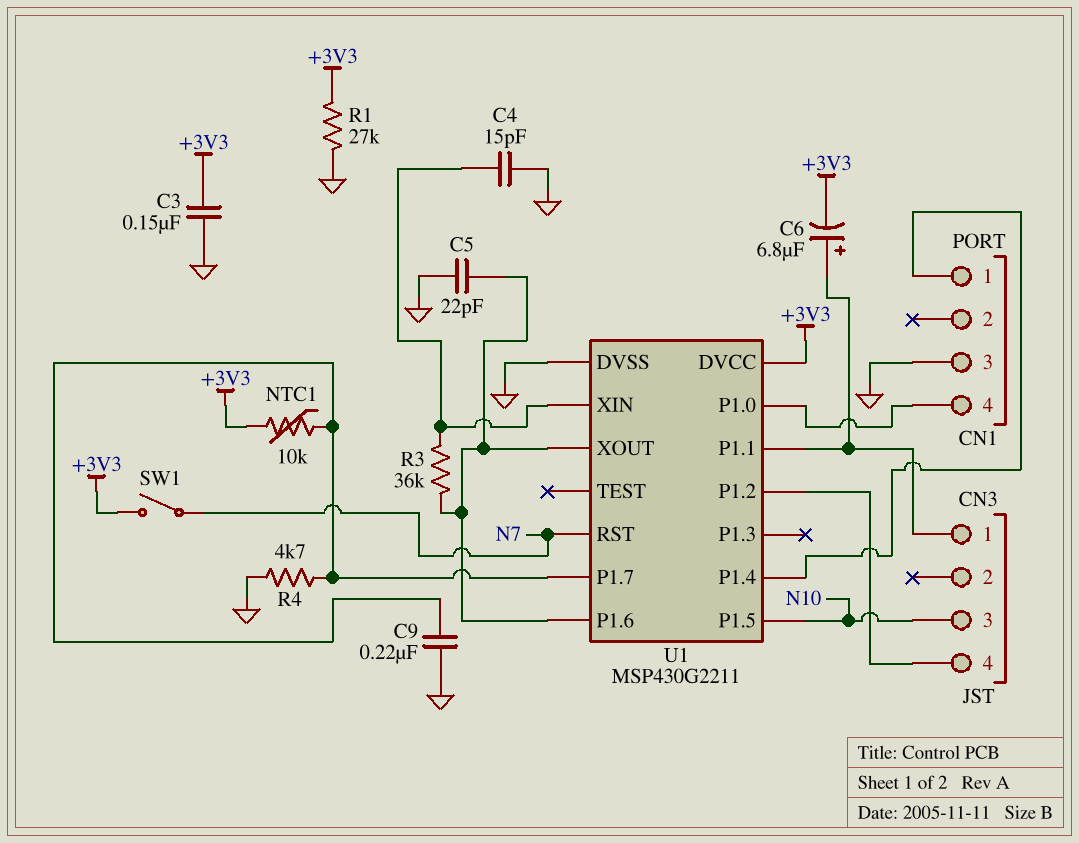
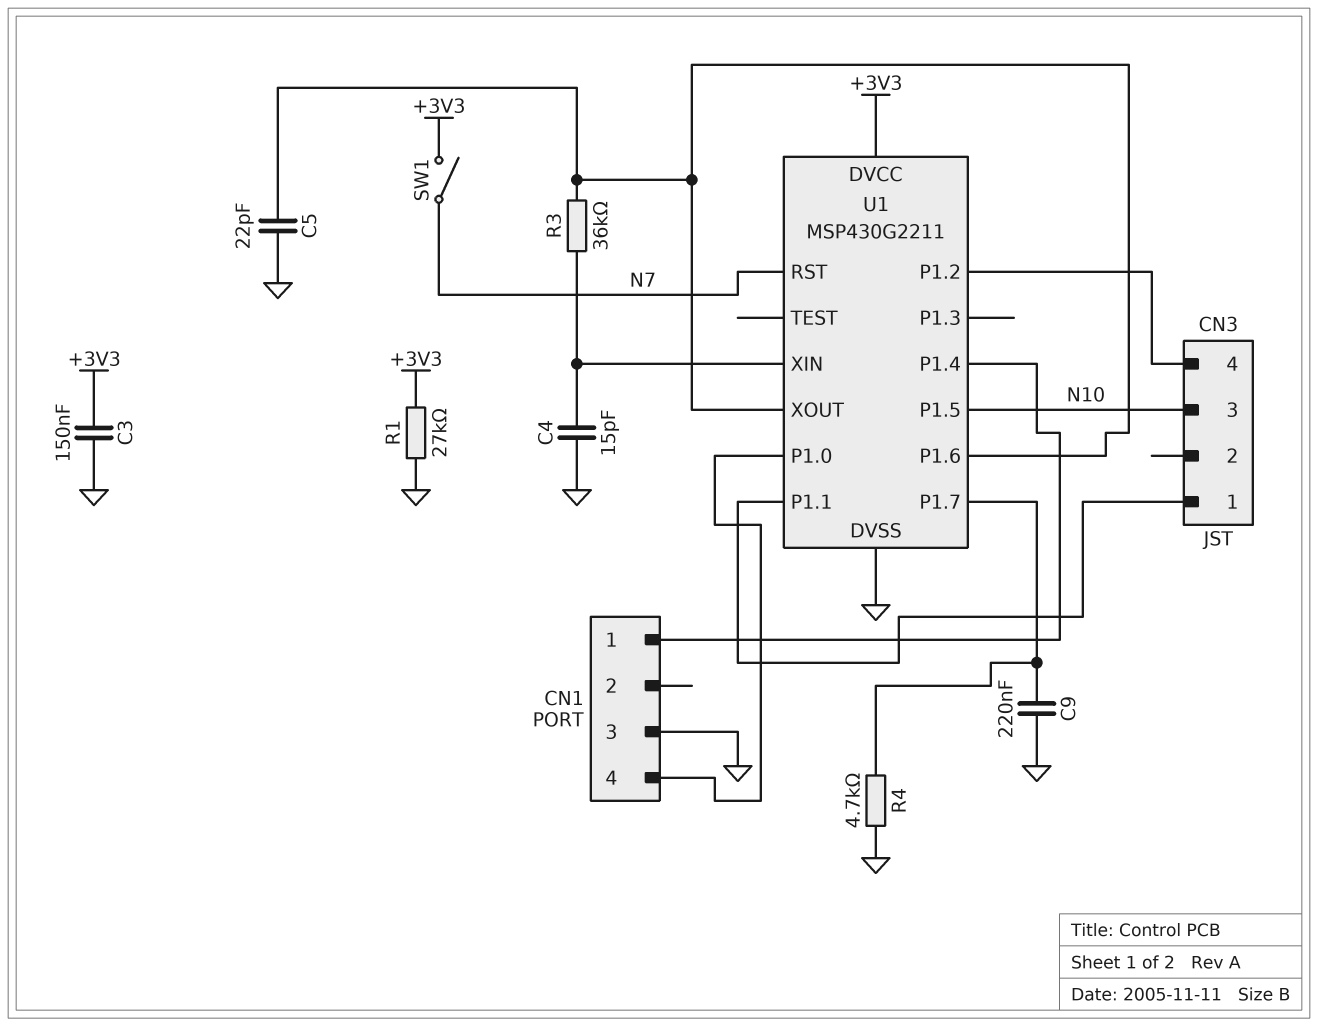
C6: 6.8uF (plus CN3/1, minus +3V3) -> none
NTC1: 10k (+3V3, U1/P1.7) -> none

